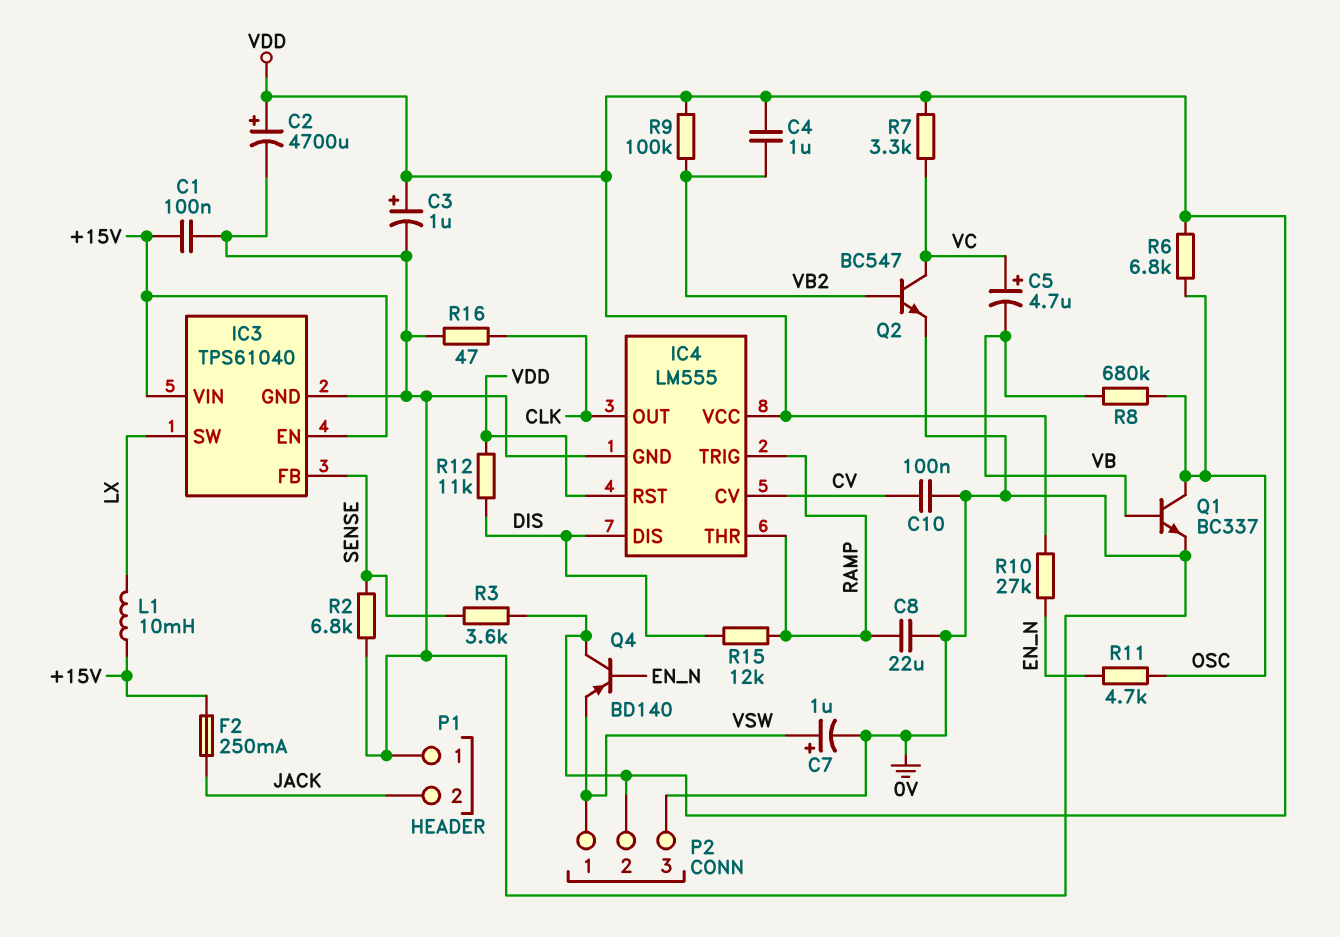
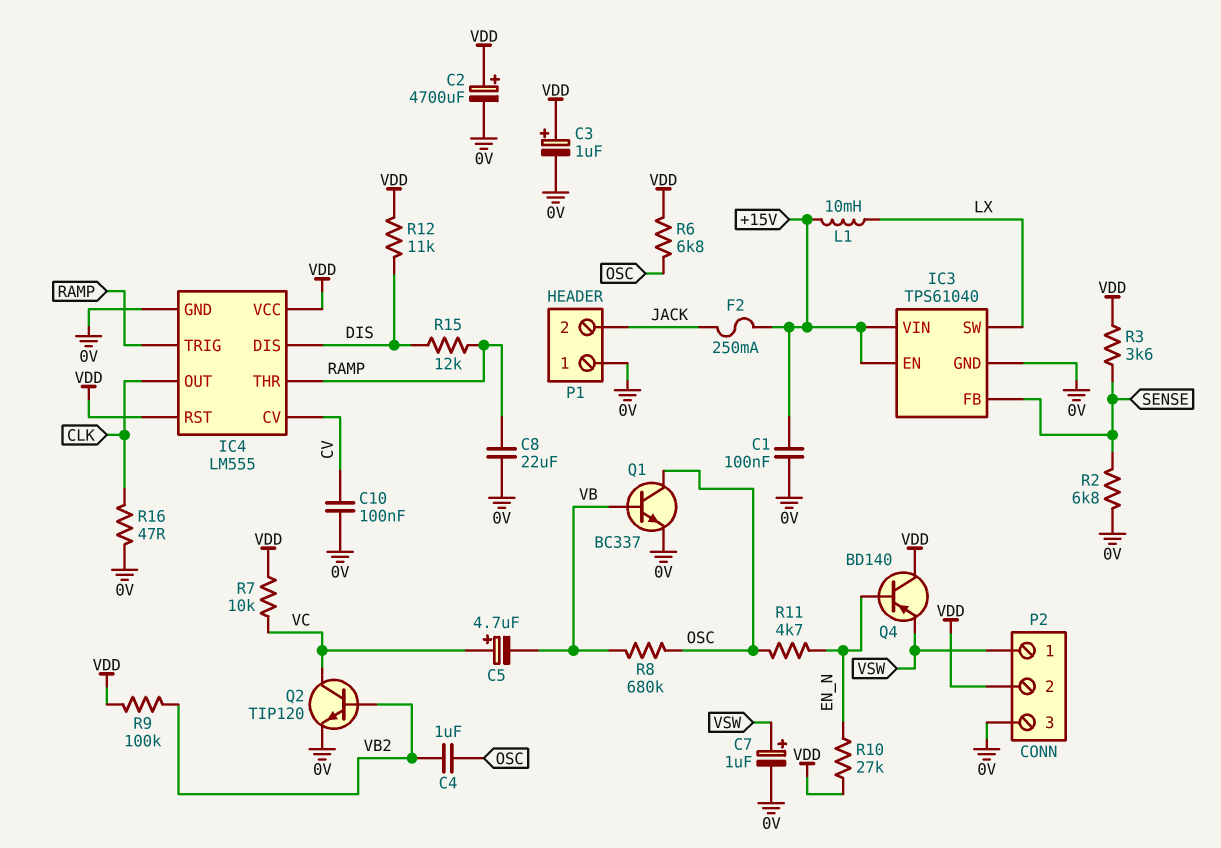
C4: 1uF (VB2, VDD) -> 1uF (OSC, VB2)
Q2: NPN BC547 (B VB2, C VC, E 0V) -> NPN TIP120 (B VB2, C VC, E 0V)
R7: 3.3k (VC, VDD) -> 10k (VC, VDD)

